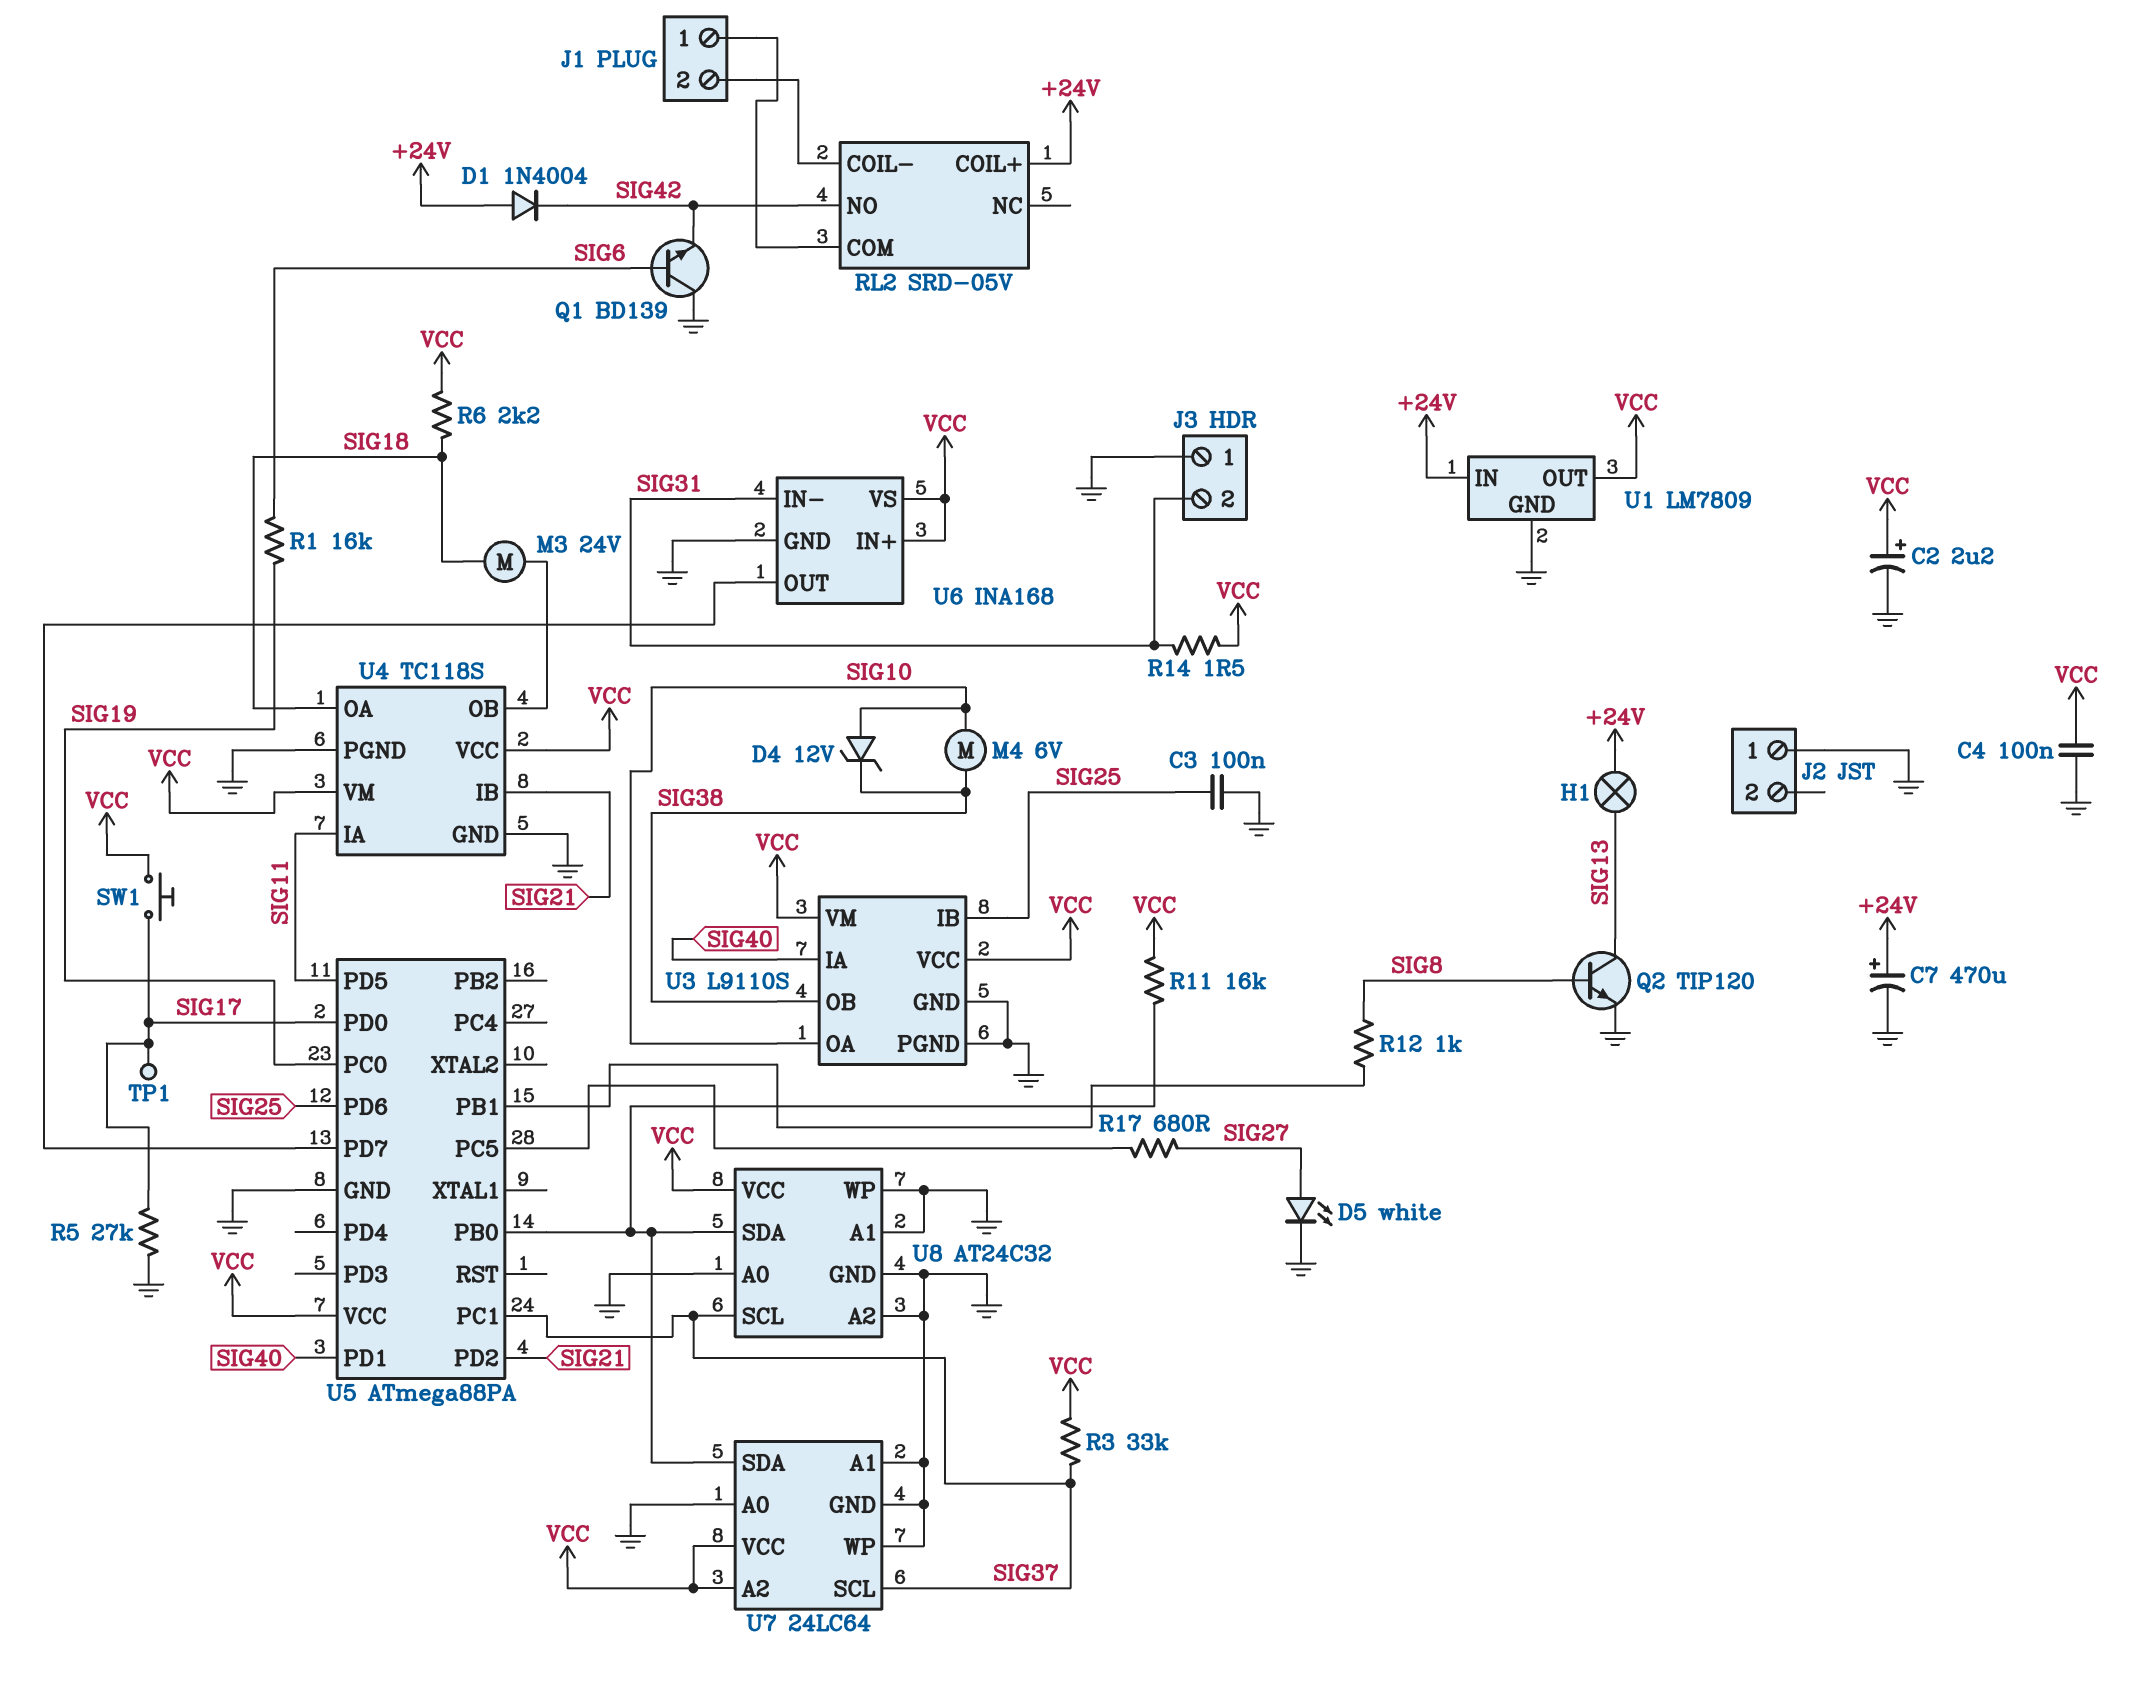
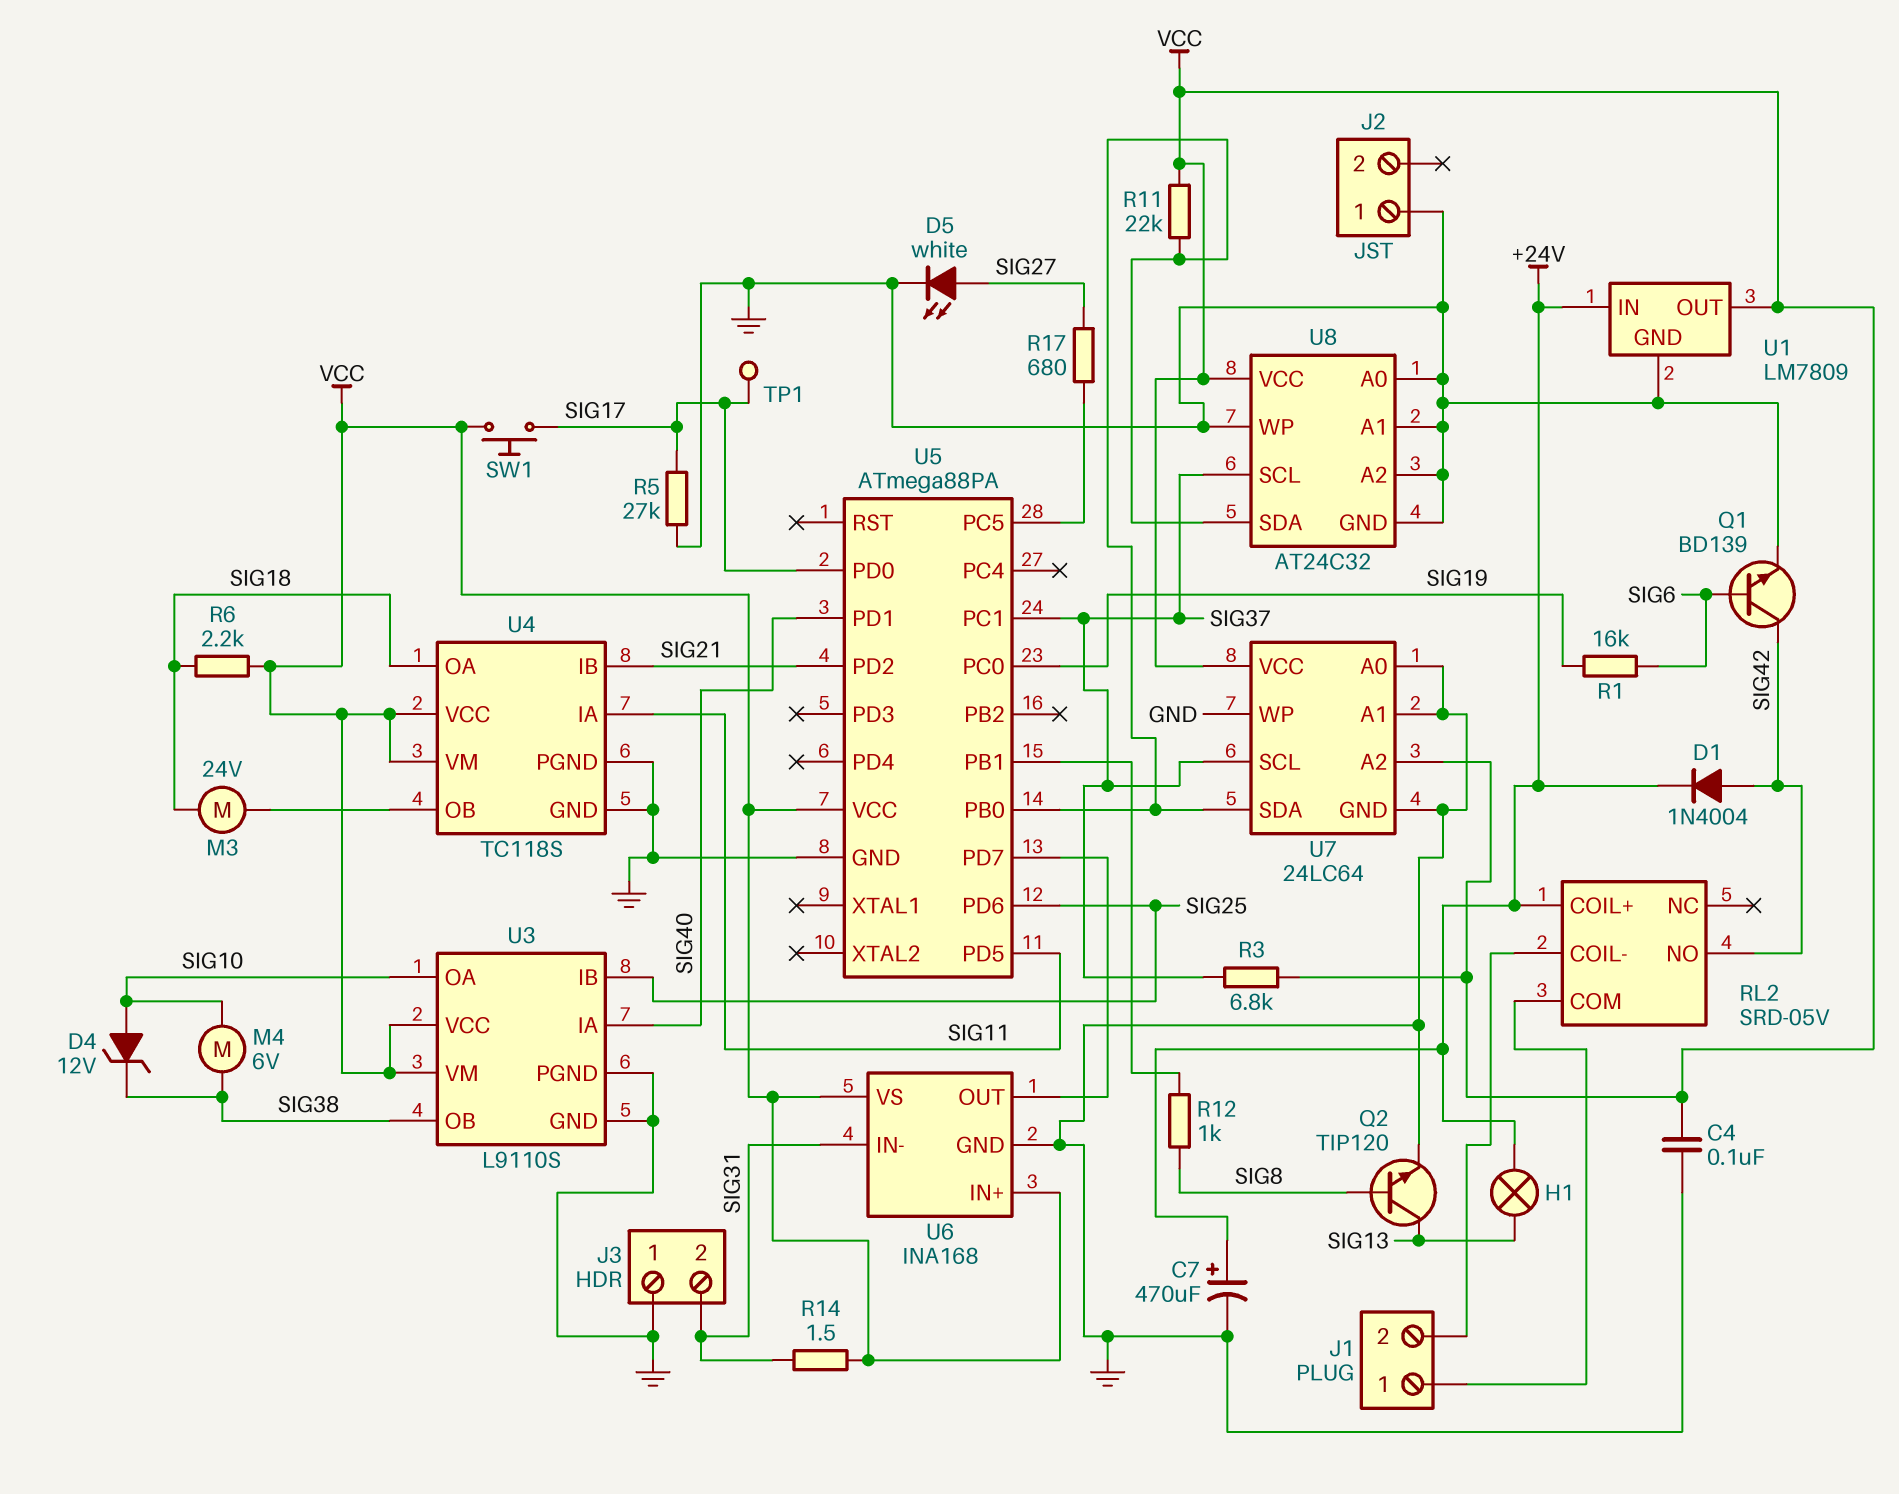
C2: 2.2uF (plus VCC, minus GND) -> none
C3: 100nF (GND, SIG25) -> none
D1: diode 1N4004 (A +24V, K SIG42) -> diode 1N4004 (A SIG42, K +24V)
Q1: NPN BD139 (B SIG6, C GND, E SIG42) -> NPN BD139 (B SIG6, C SIG42, E GND)
R3: 33k (SIG37, VCC) -> 6.8k (SIG37, VCC)
R11: 16k (U5/PB0, VCC) -> 22k (U5/PB0, VCC)

